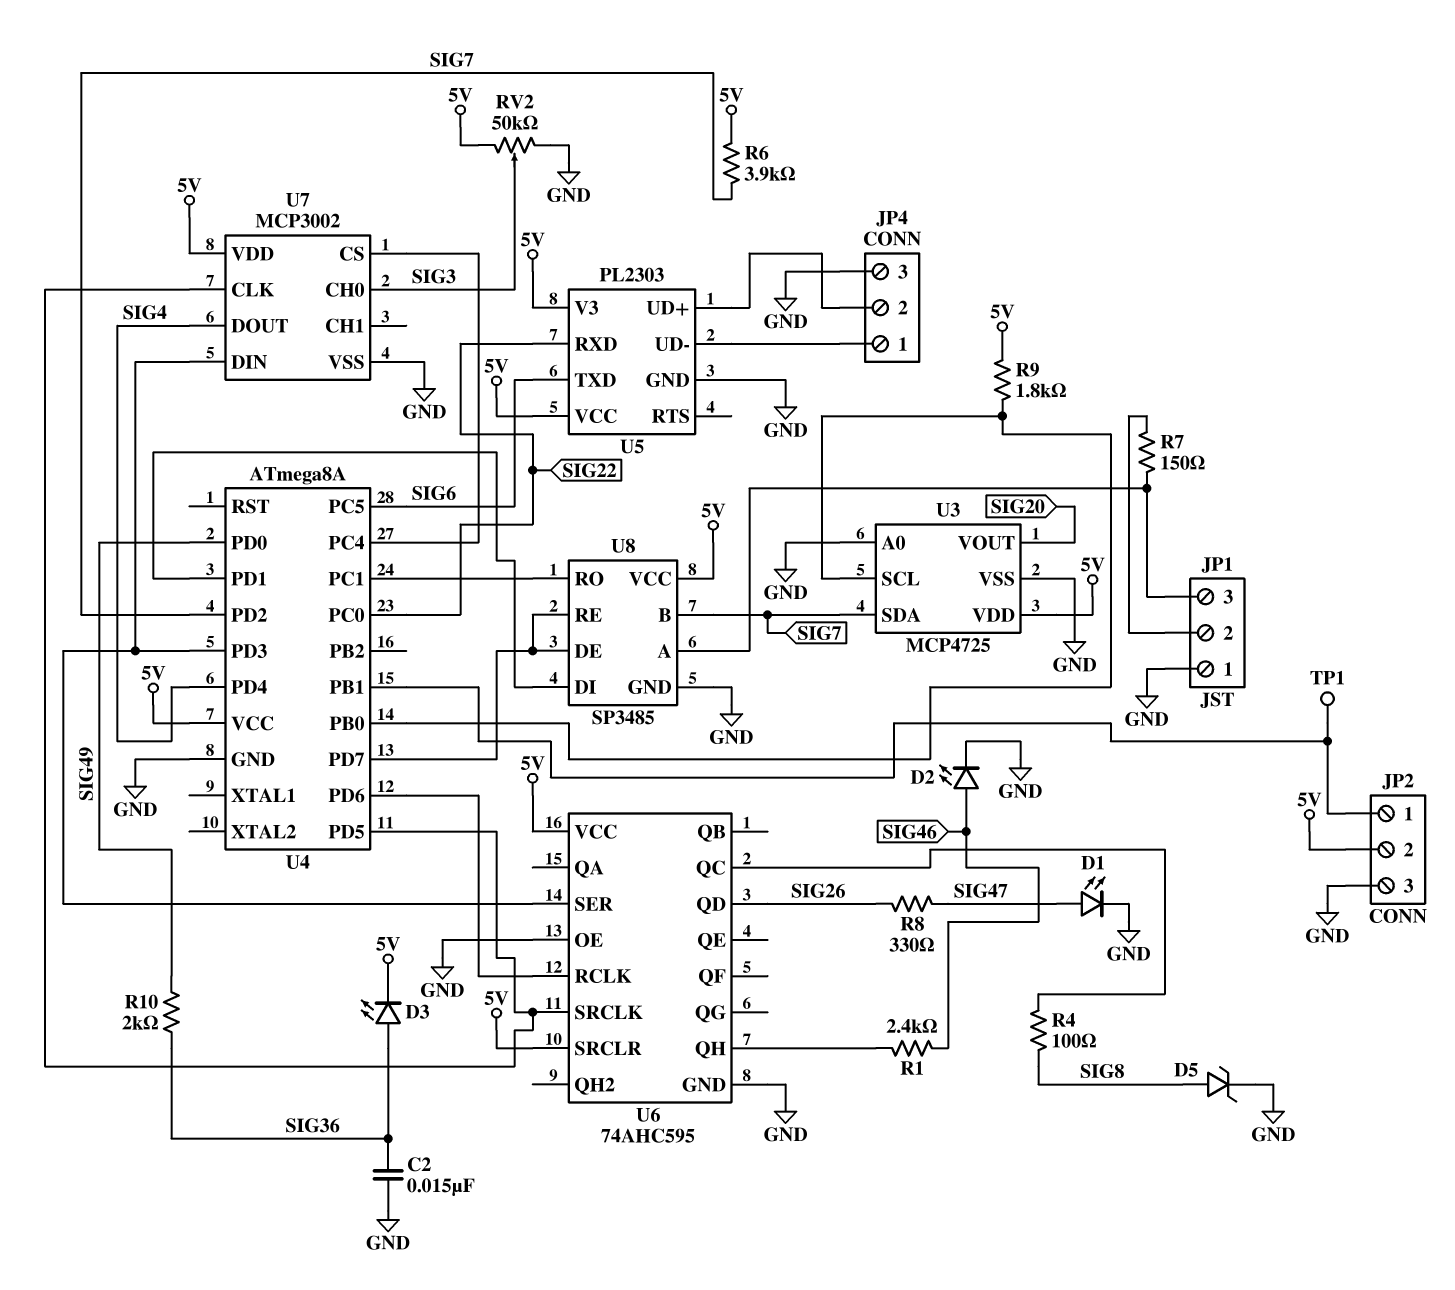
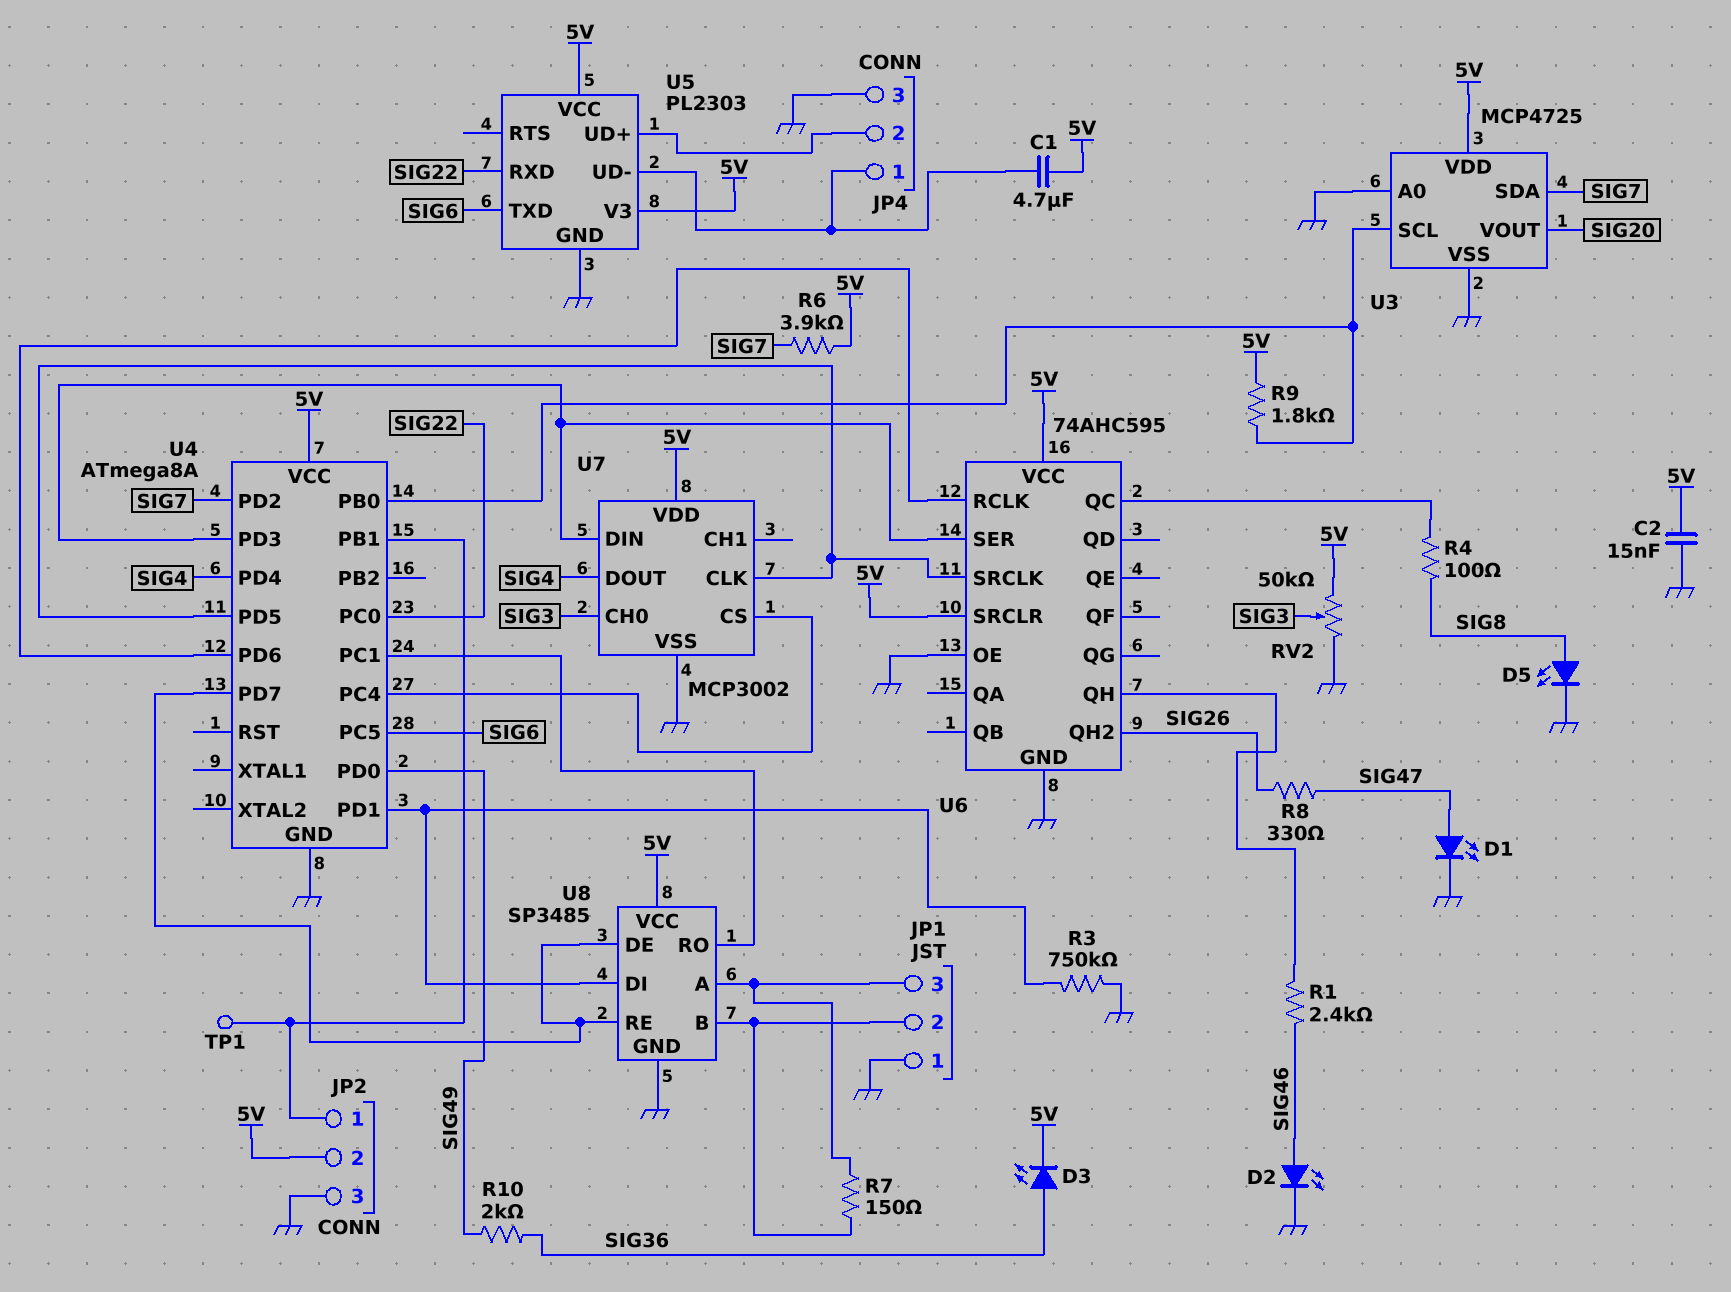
C1: none -> 4.7uF (5V, JP4/1)
C2: 15nF (GND, SIG36) -> 15nF (5V, GND)
D5: zener (A SIG8, K GND) -> LED (A SIG8, K GND)
R3: none -> 750k (GND, U4/PD1)
U6 pin QD: SIG26 -> none
U6 pin QH2: none -> SIG26
U8 pin B: SIG7 -> JP1/2

